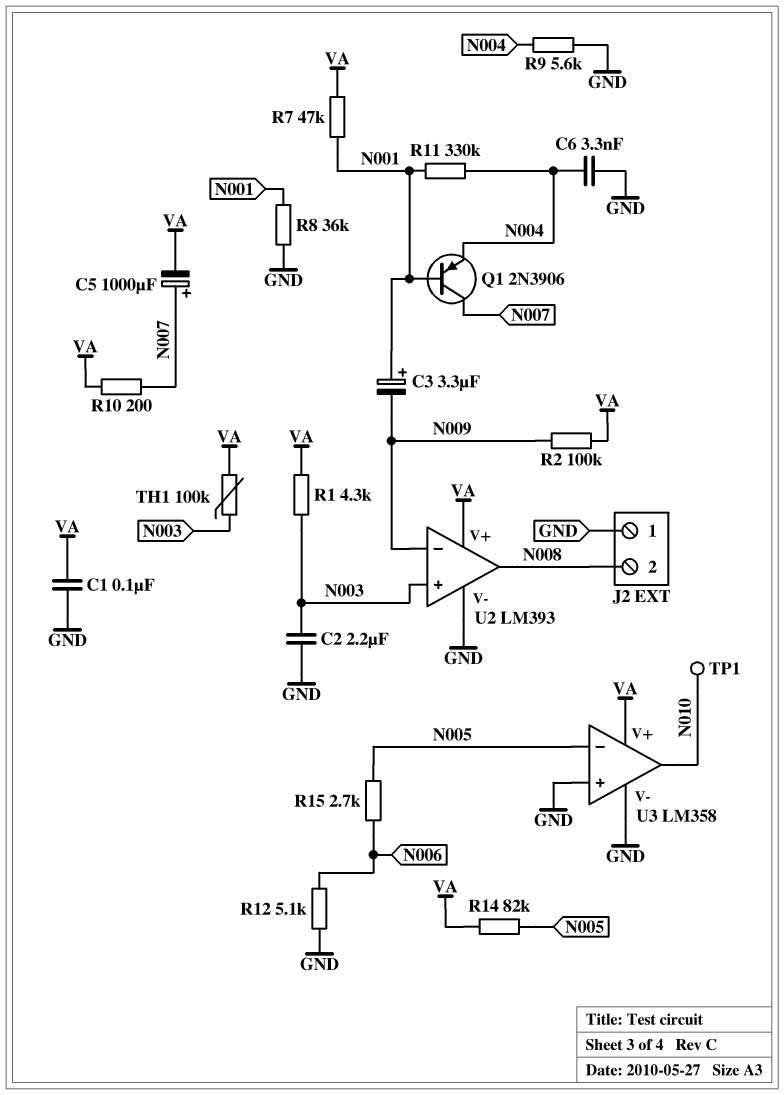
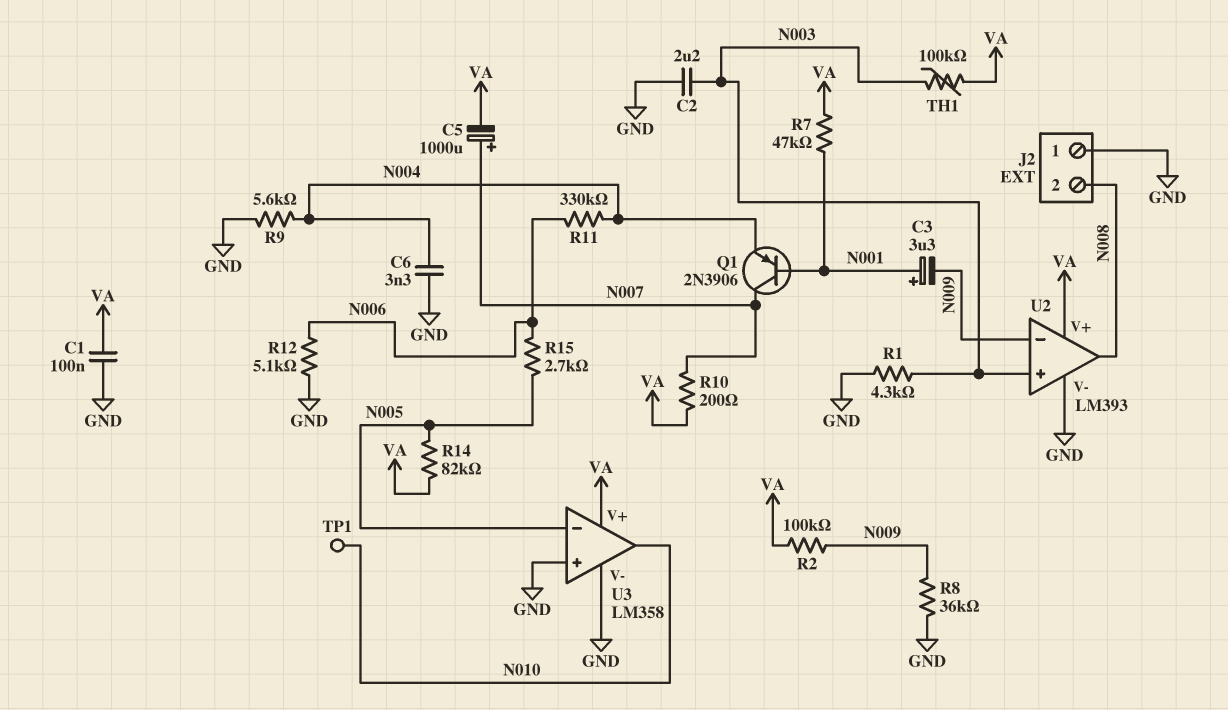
R1: 4.3k (N003, VA) -> 4.3k (GND, N003)
R8: 36k (GND, N001) -> 36k (GND, N009)
R11: 330k (N001, N004) -> 330k (N004, N006)

